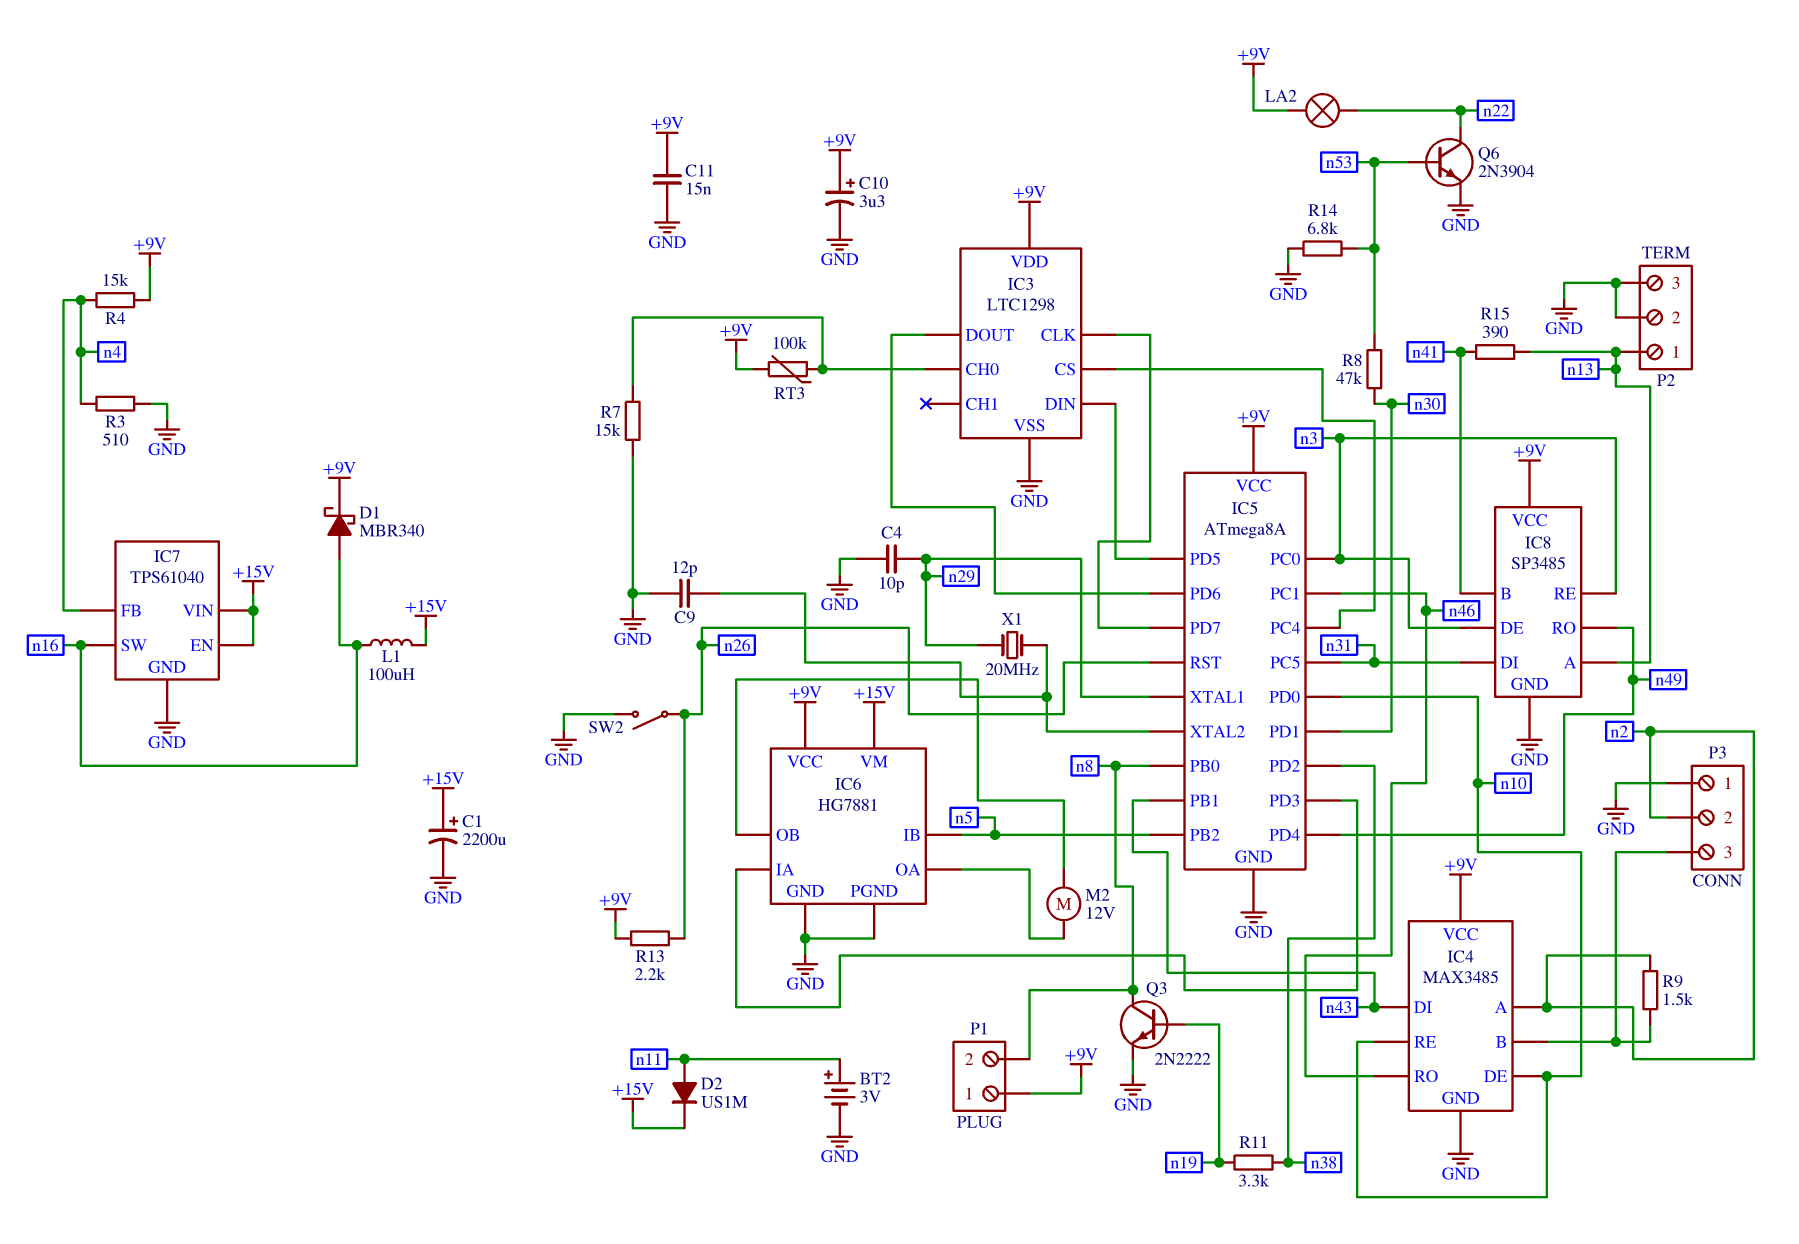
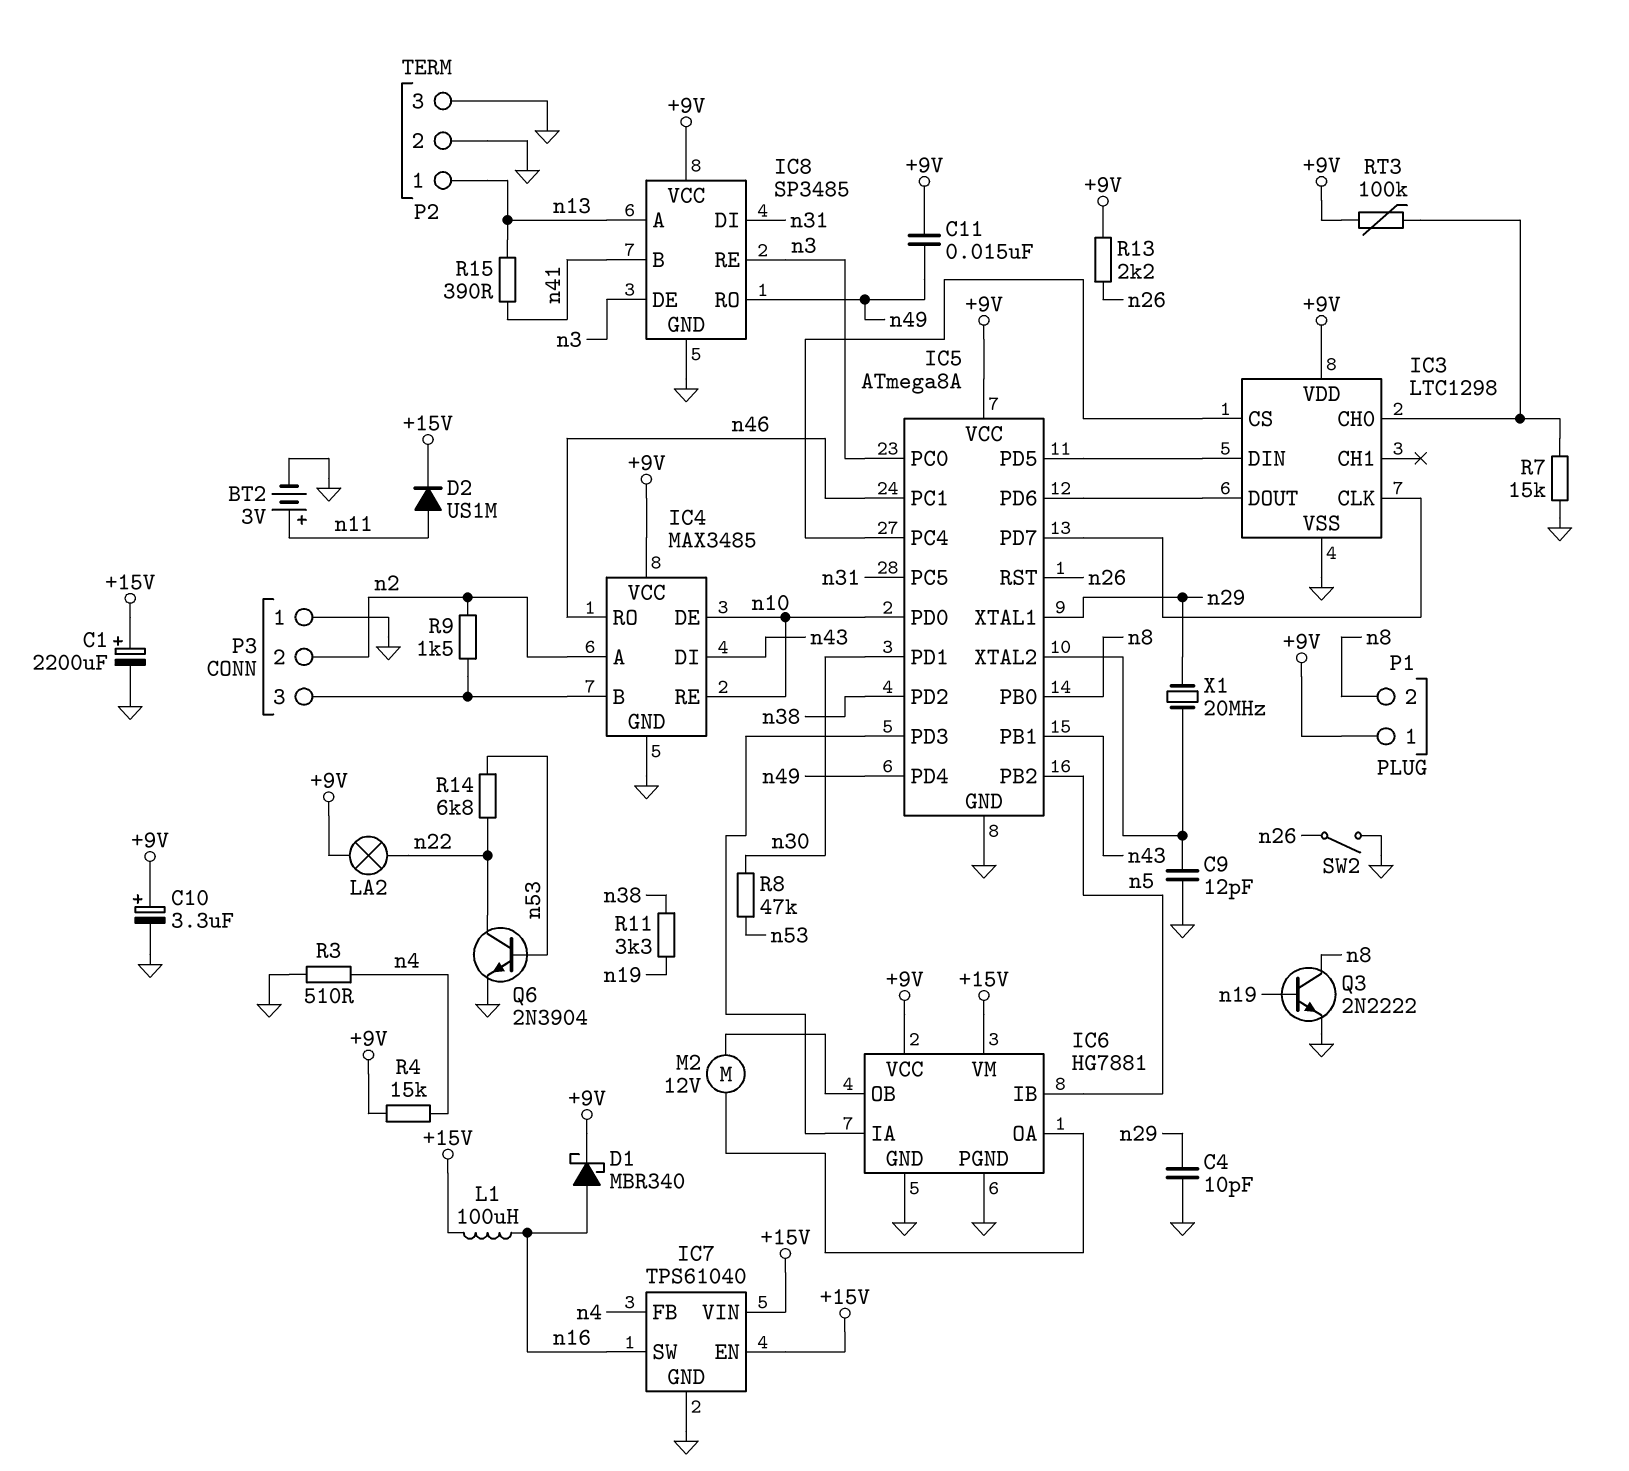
C11: 15nF (+9V, GND) -> 15nF (+9V, n49)
R14: 6.8k (GND, n53) -> 6.8k (n22, n53)

